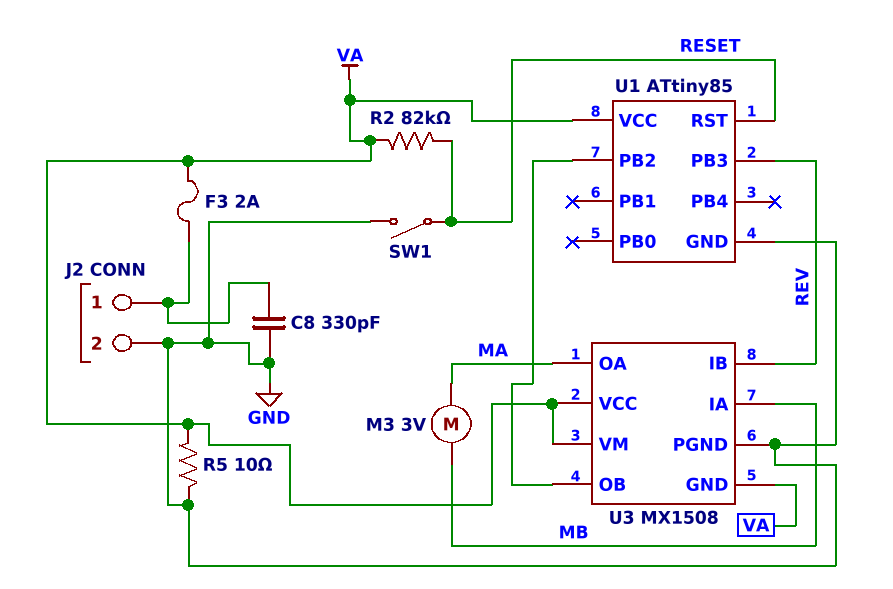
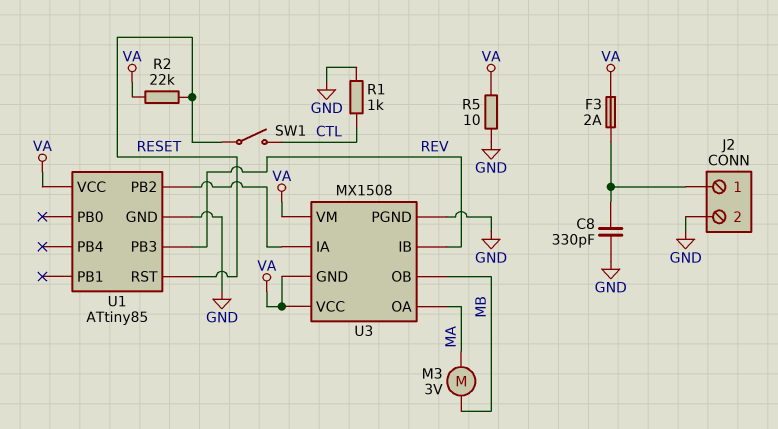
R1: none -> 1k (CTL, GND)
R2: 82k (RESET, VA) -> 22k (RESET, VA)
SW1: switch (GND, RESET) -> switch (CTL, RESET)
U3 pin IA: MB -> U1/PB2
U3 pin OB: U1/PB2 -> MB

